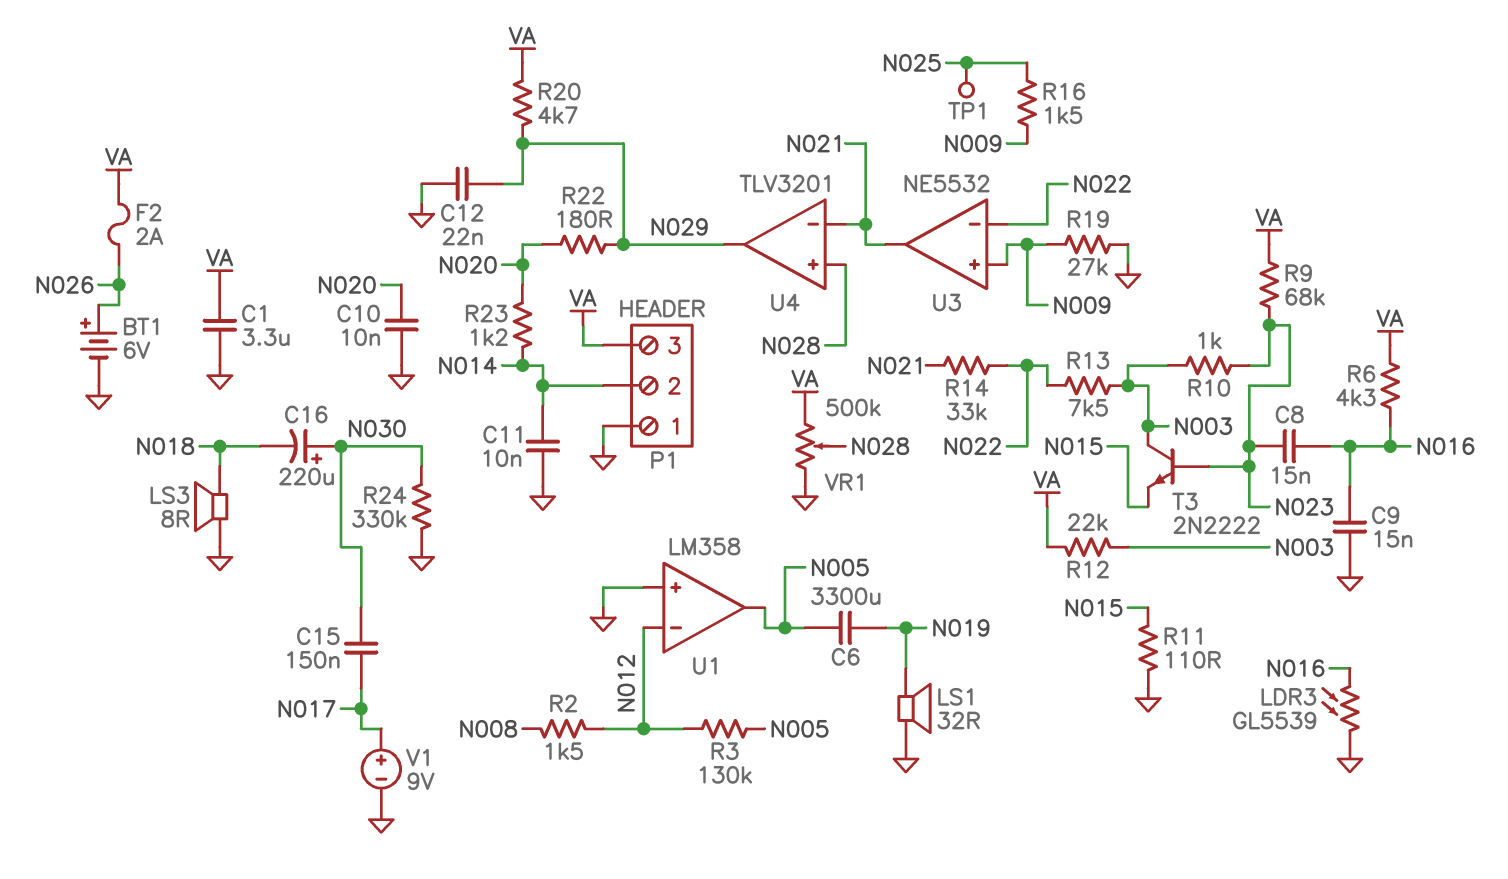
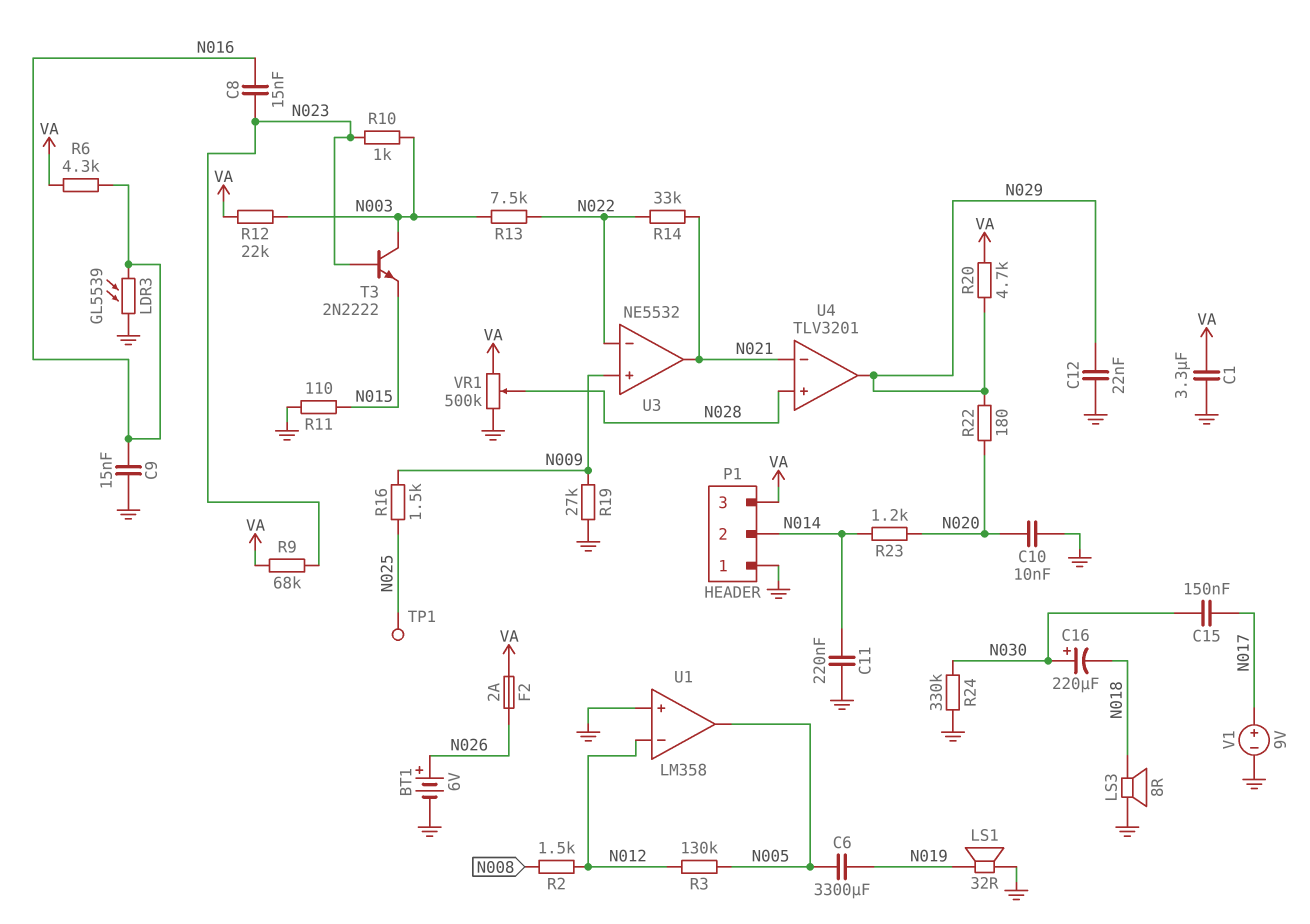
C11: 10nF (GND, N014) -> 220nF (GND, N014)

